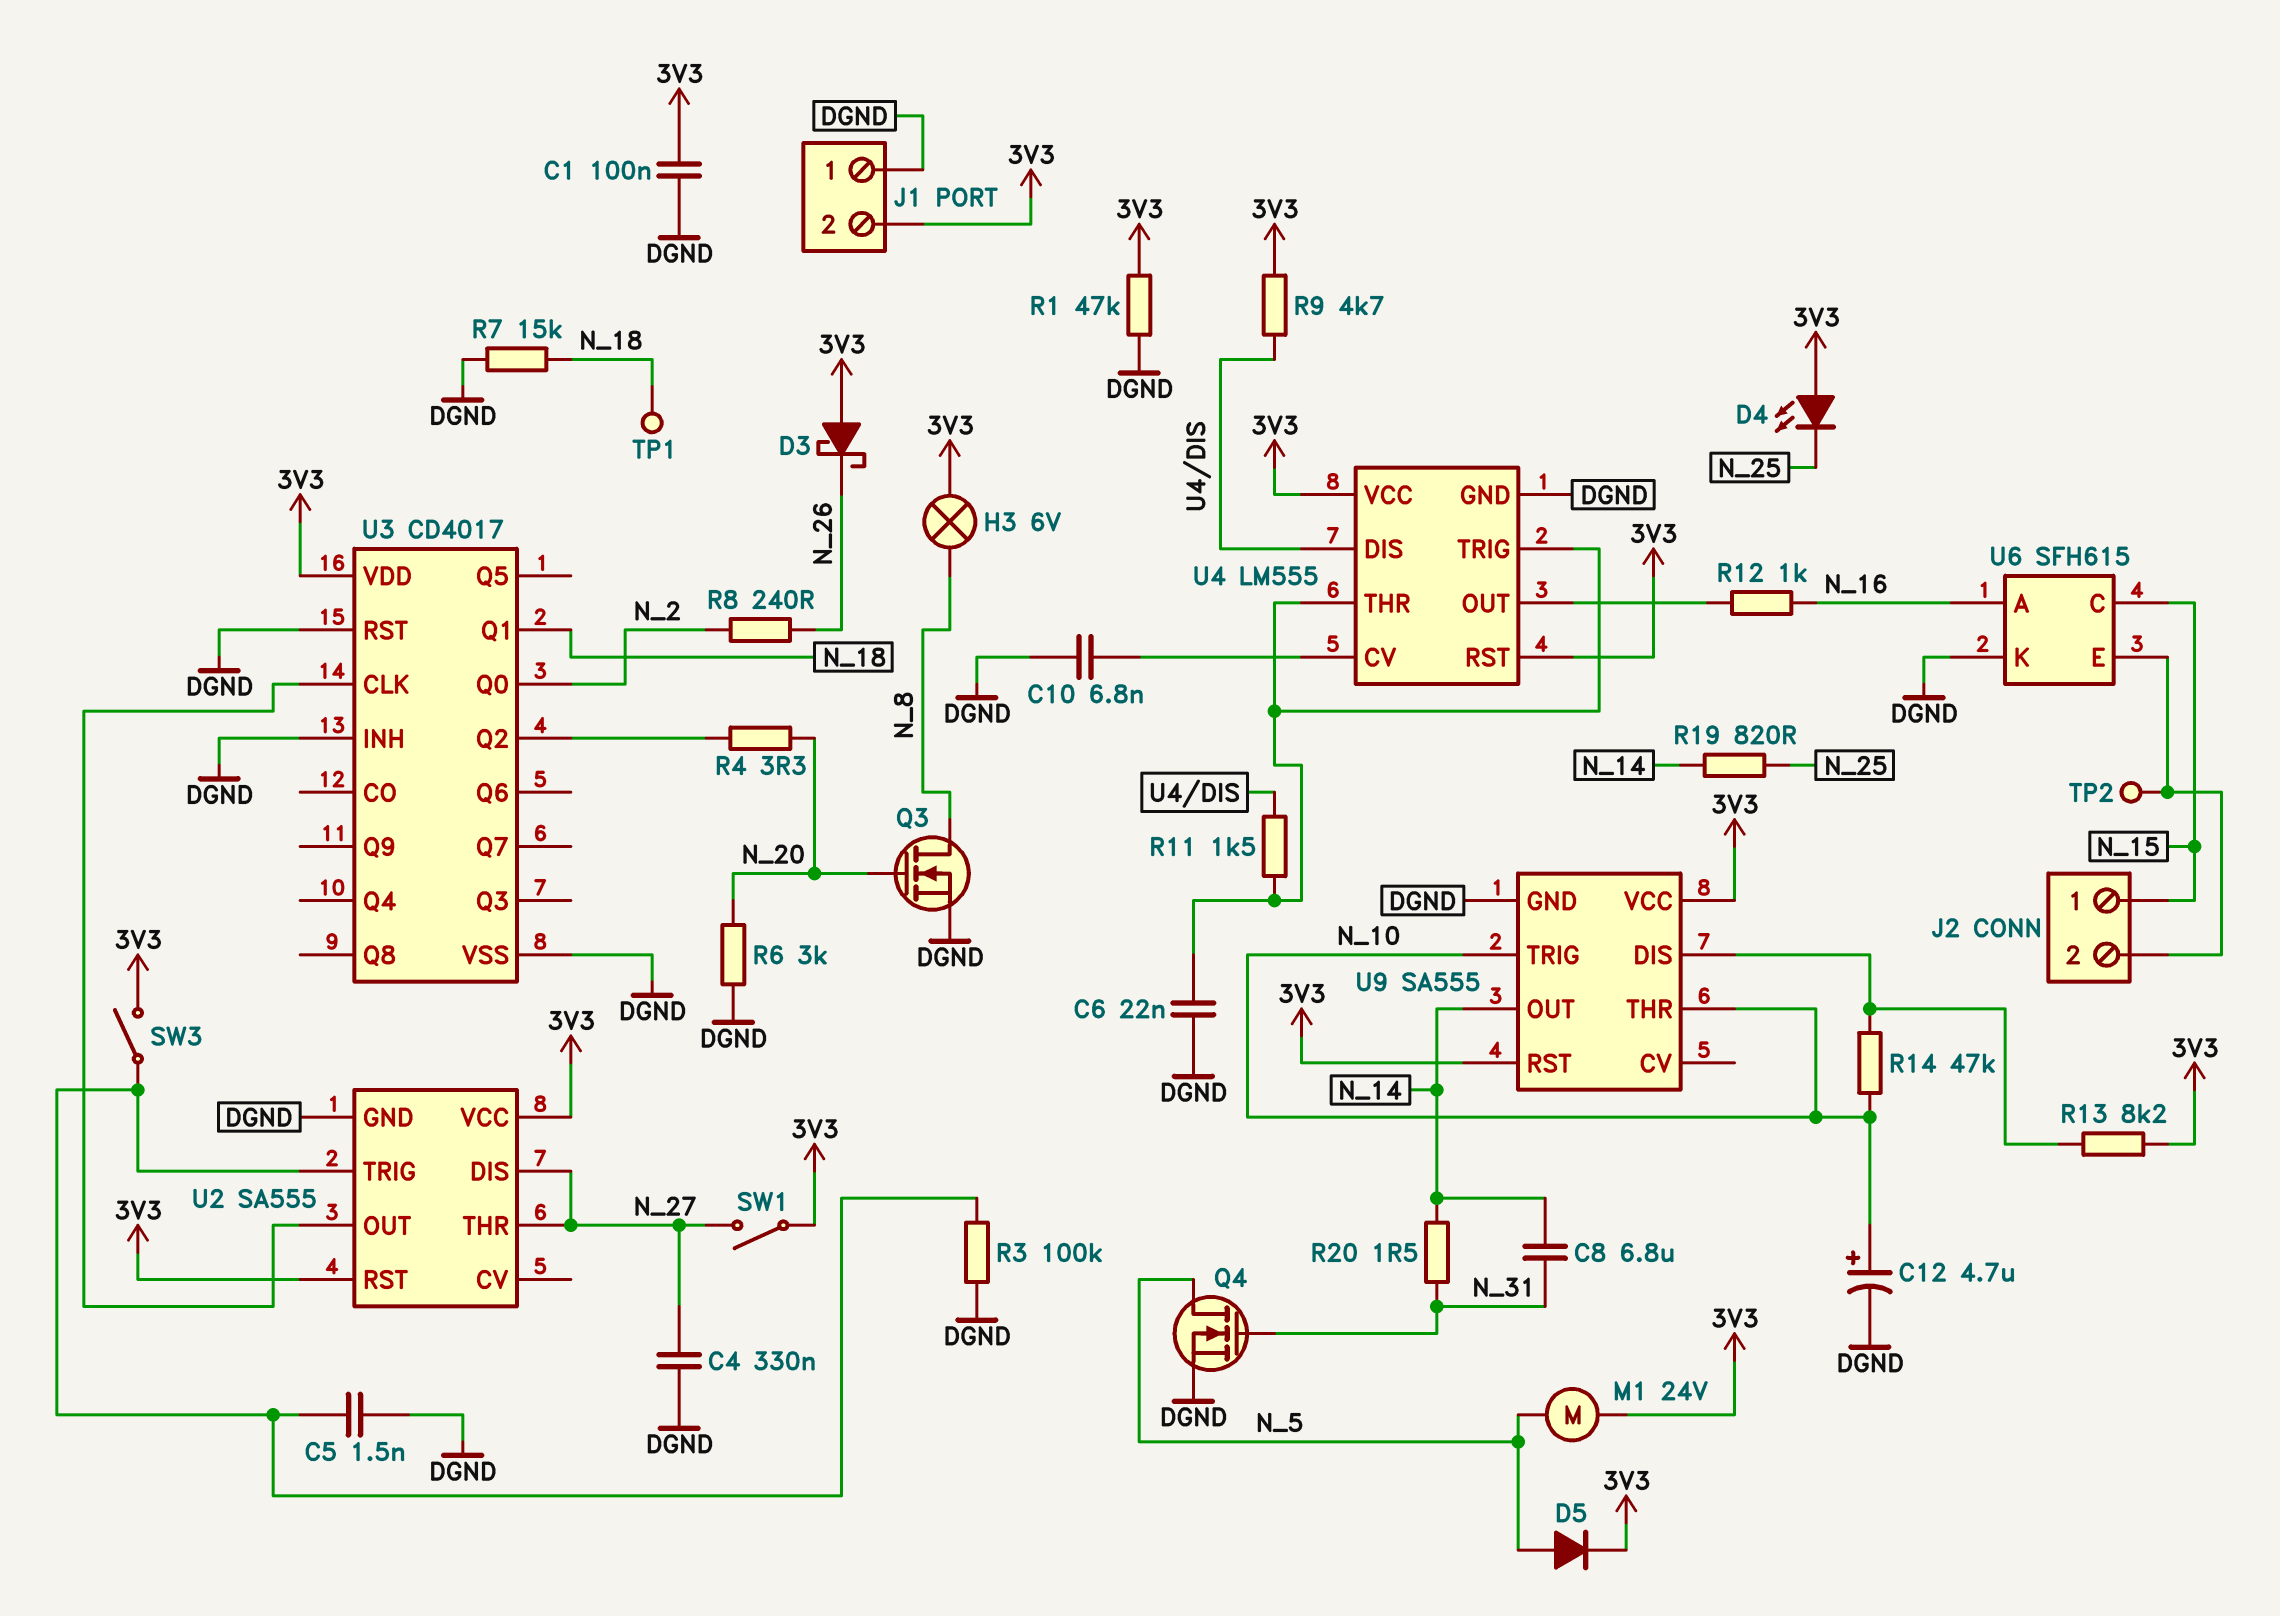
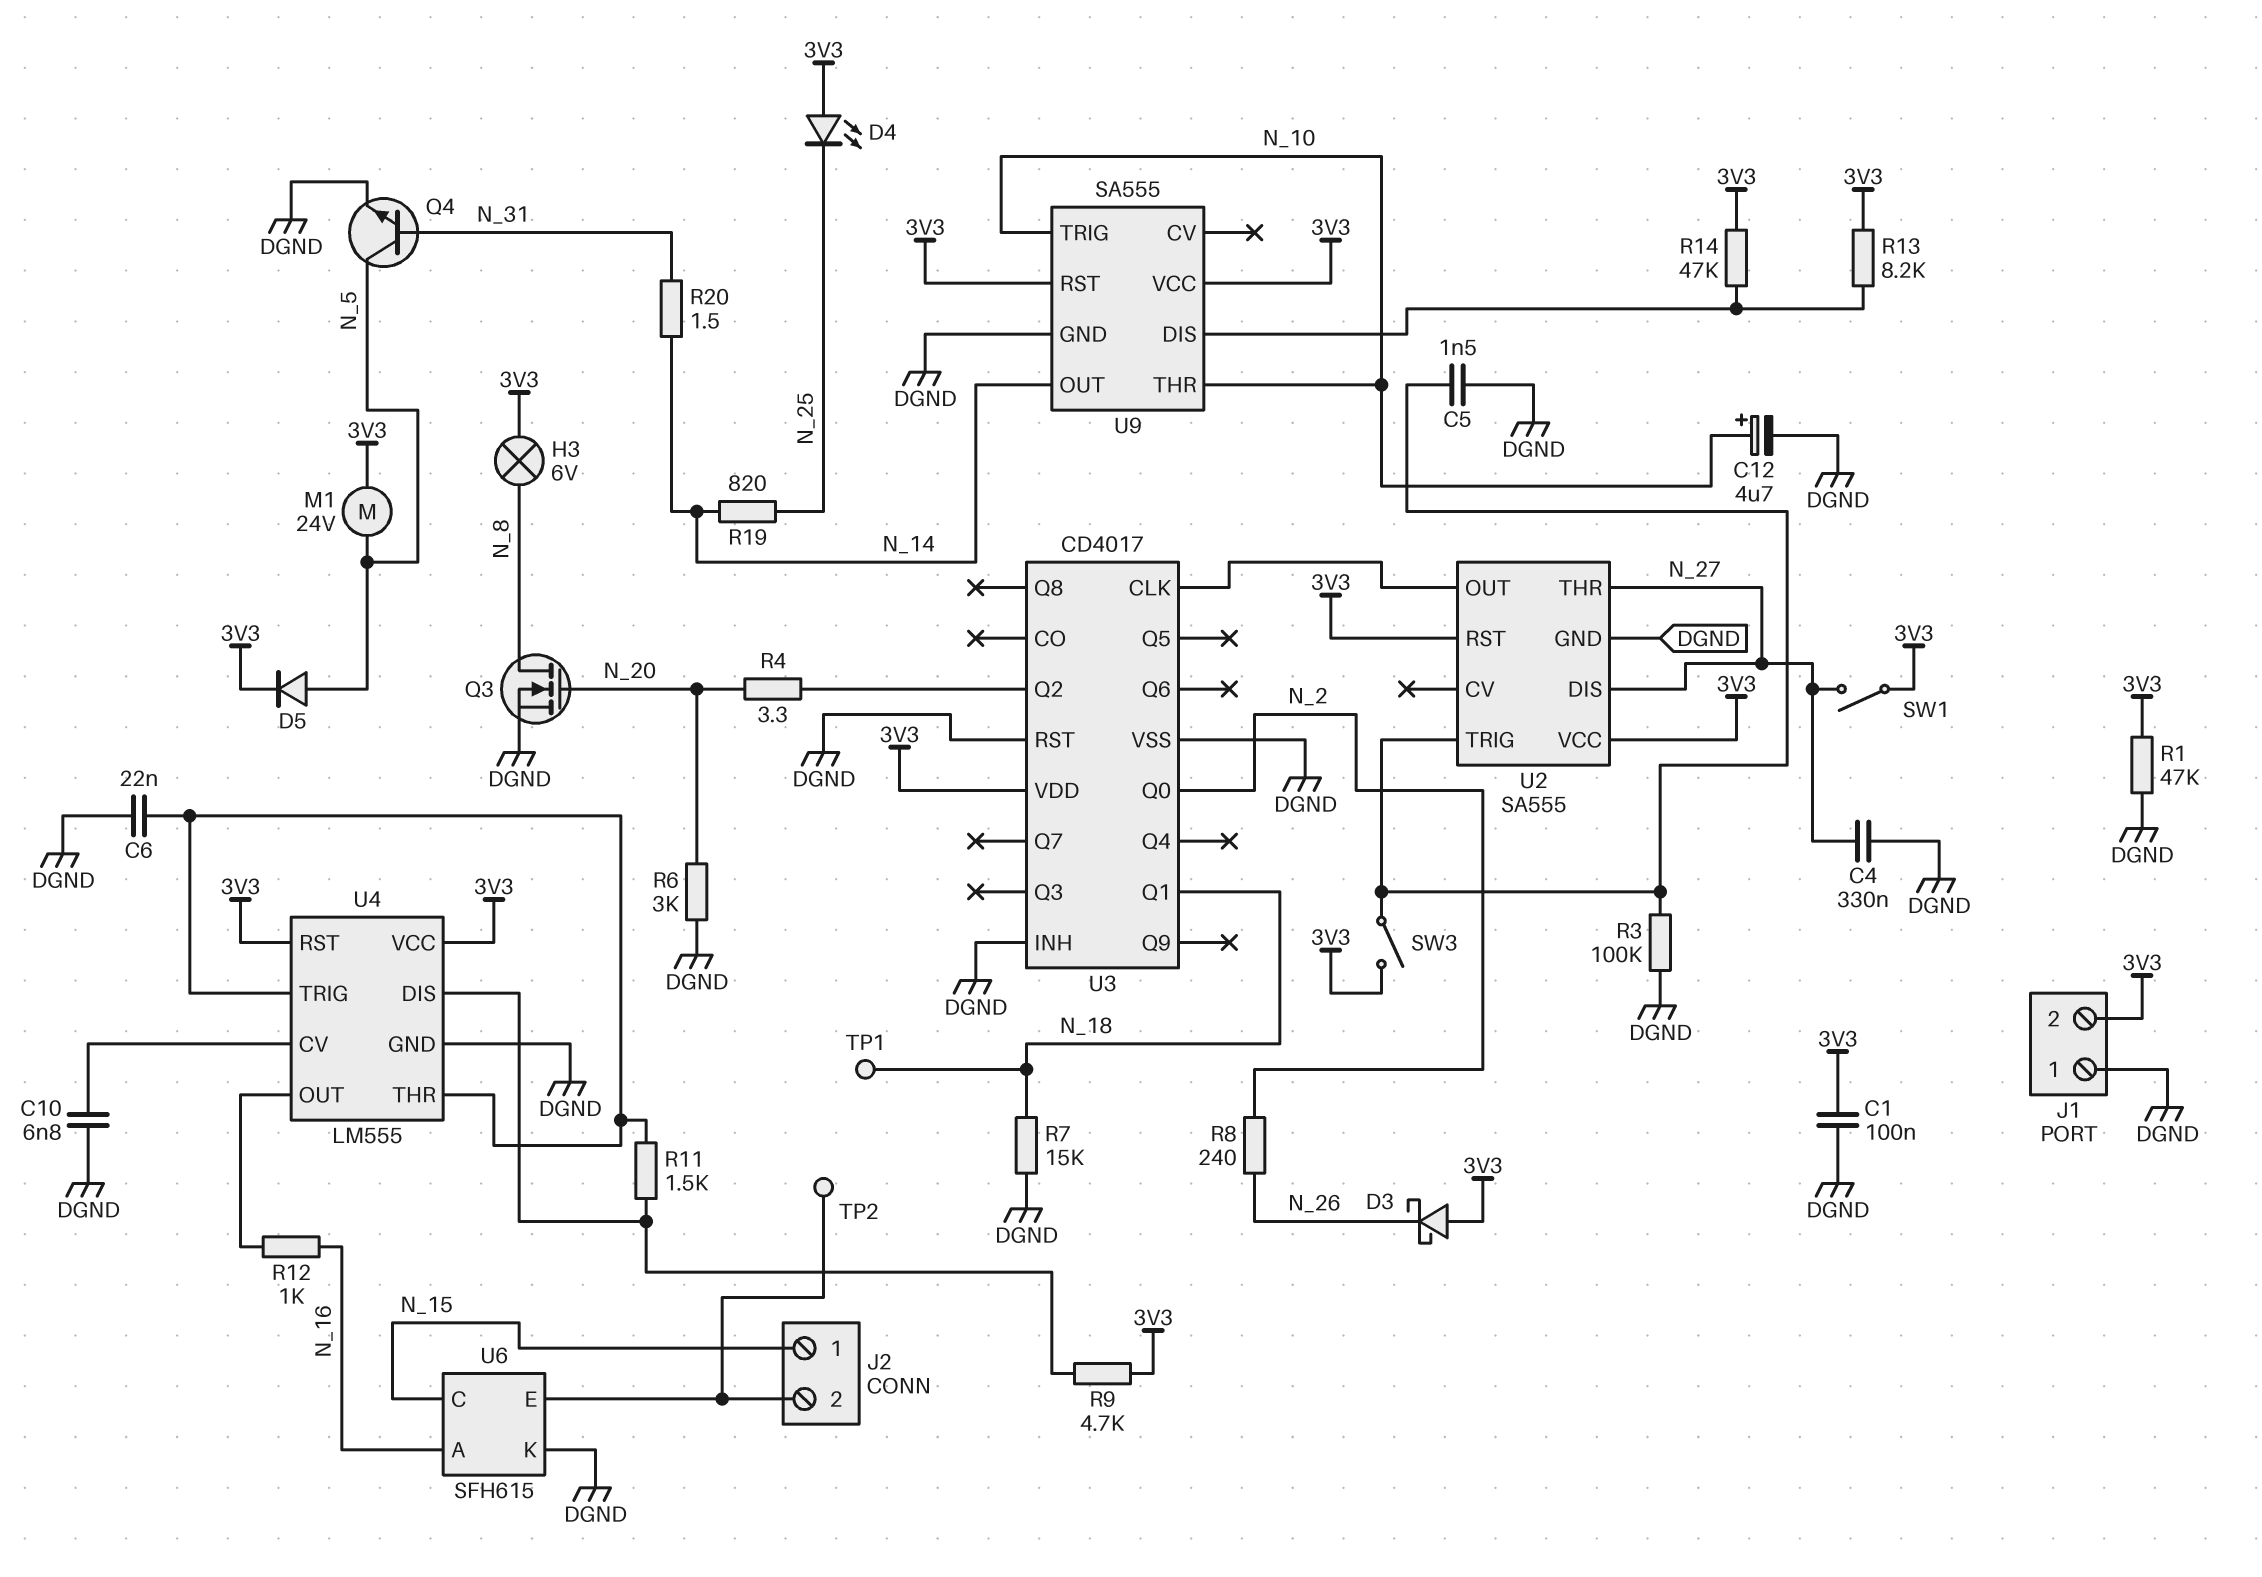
C8: 6.8uF (N_14, N_31) -> none
Q4: NMOS (G N_31, D N_5, S DGND) -> NPN (B N_31, C N_5, E DGND)
R14: 47k (N_10, U9/DIS) -> 47k (3V3, U9/DIS)

